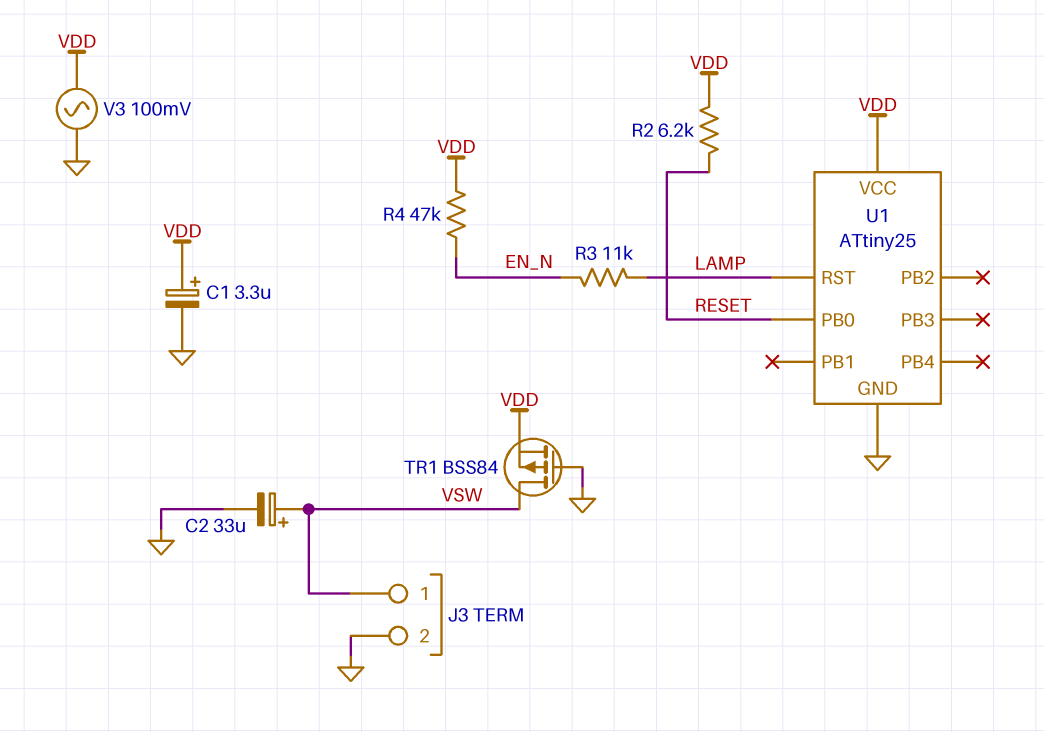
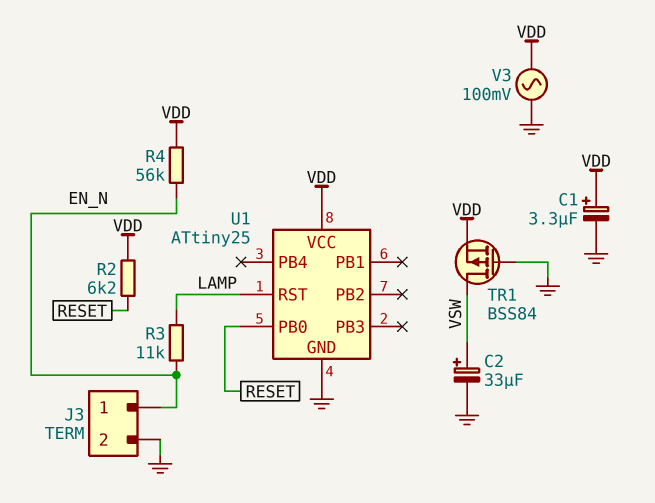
J3 pin 1: VSW -> EN_N
R4: 47k (EN_N, VDD) -> 56k (EN_N, VDD)

